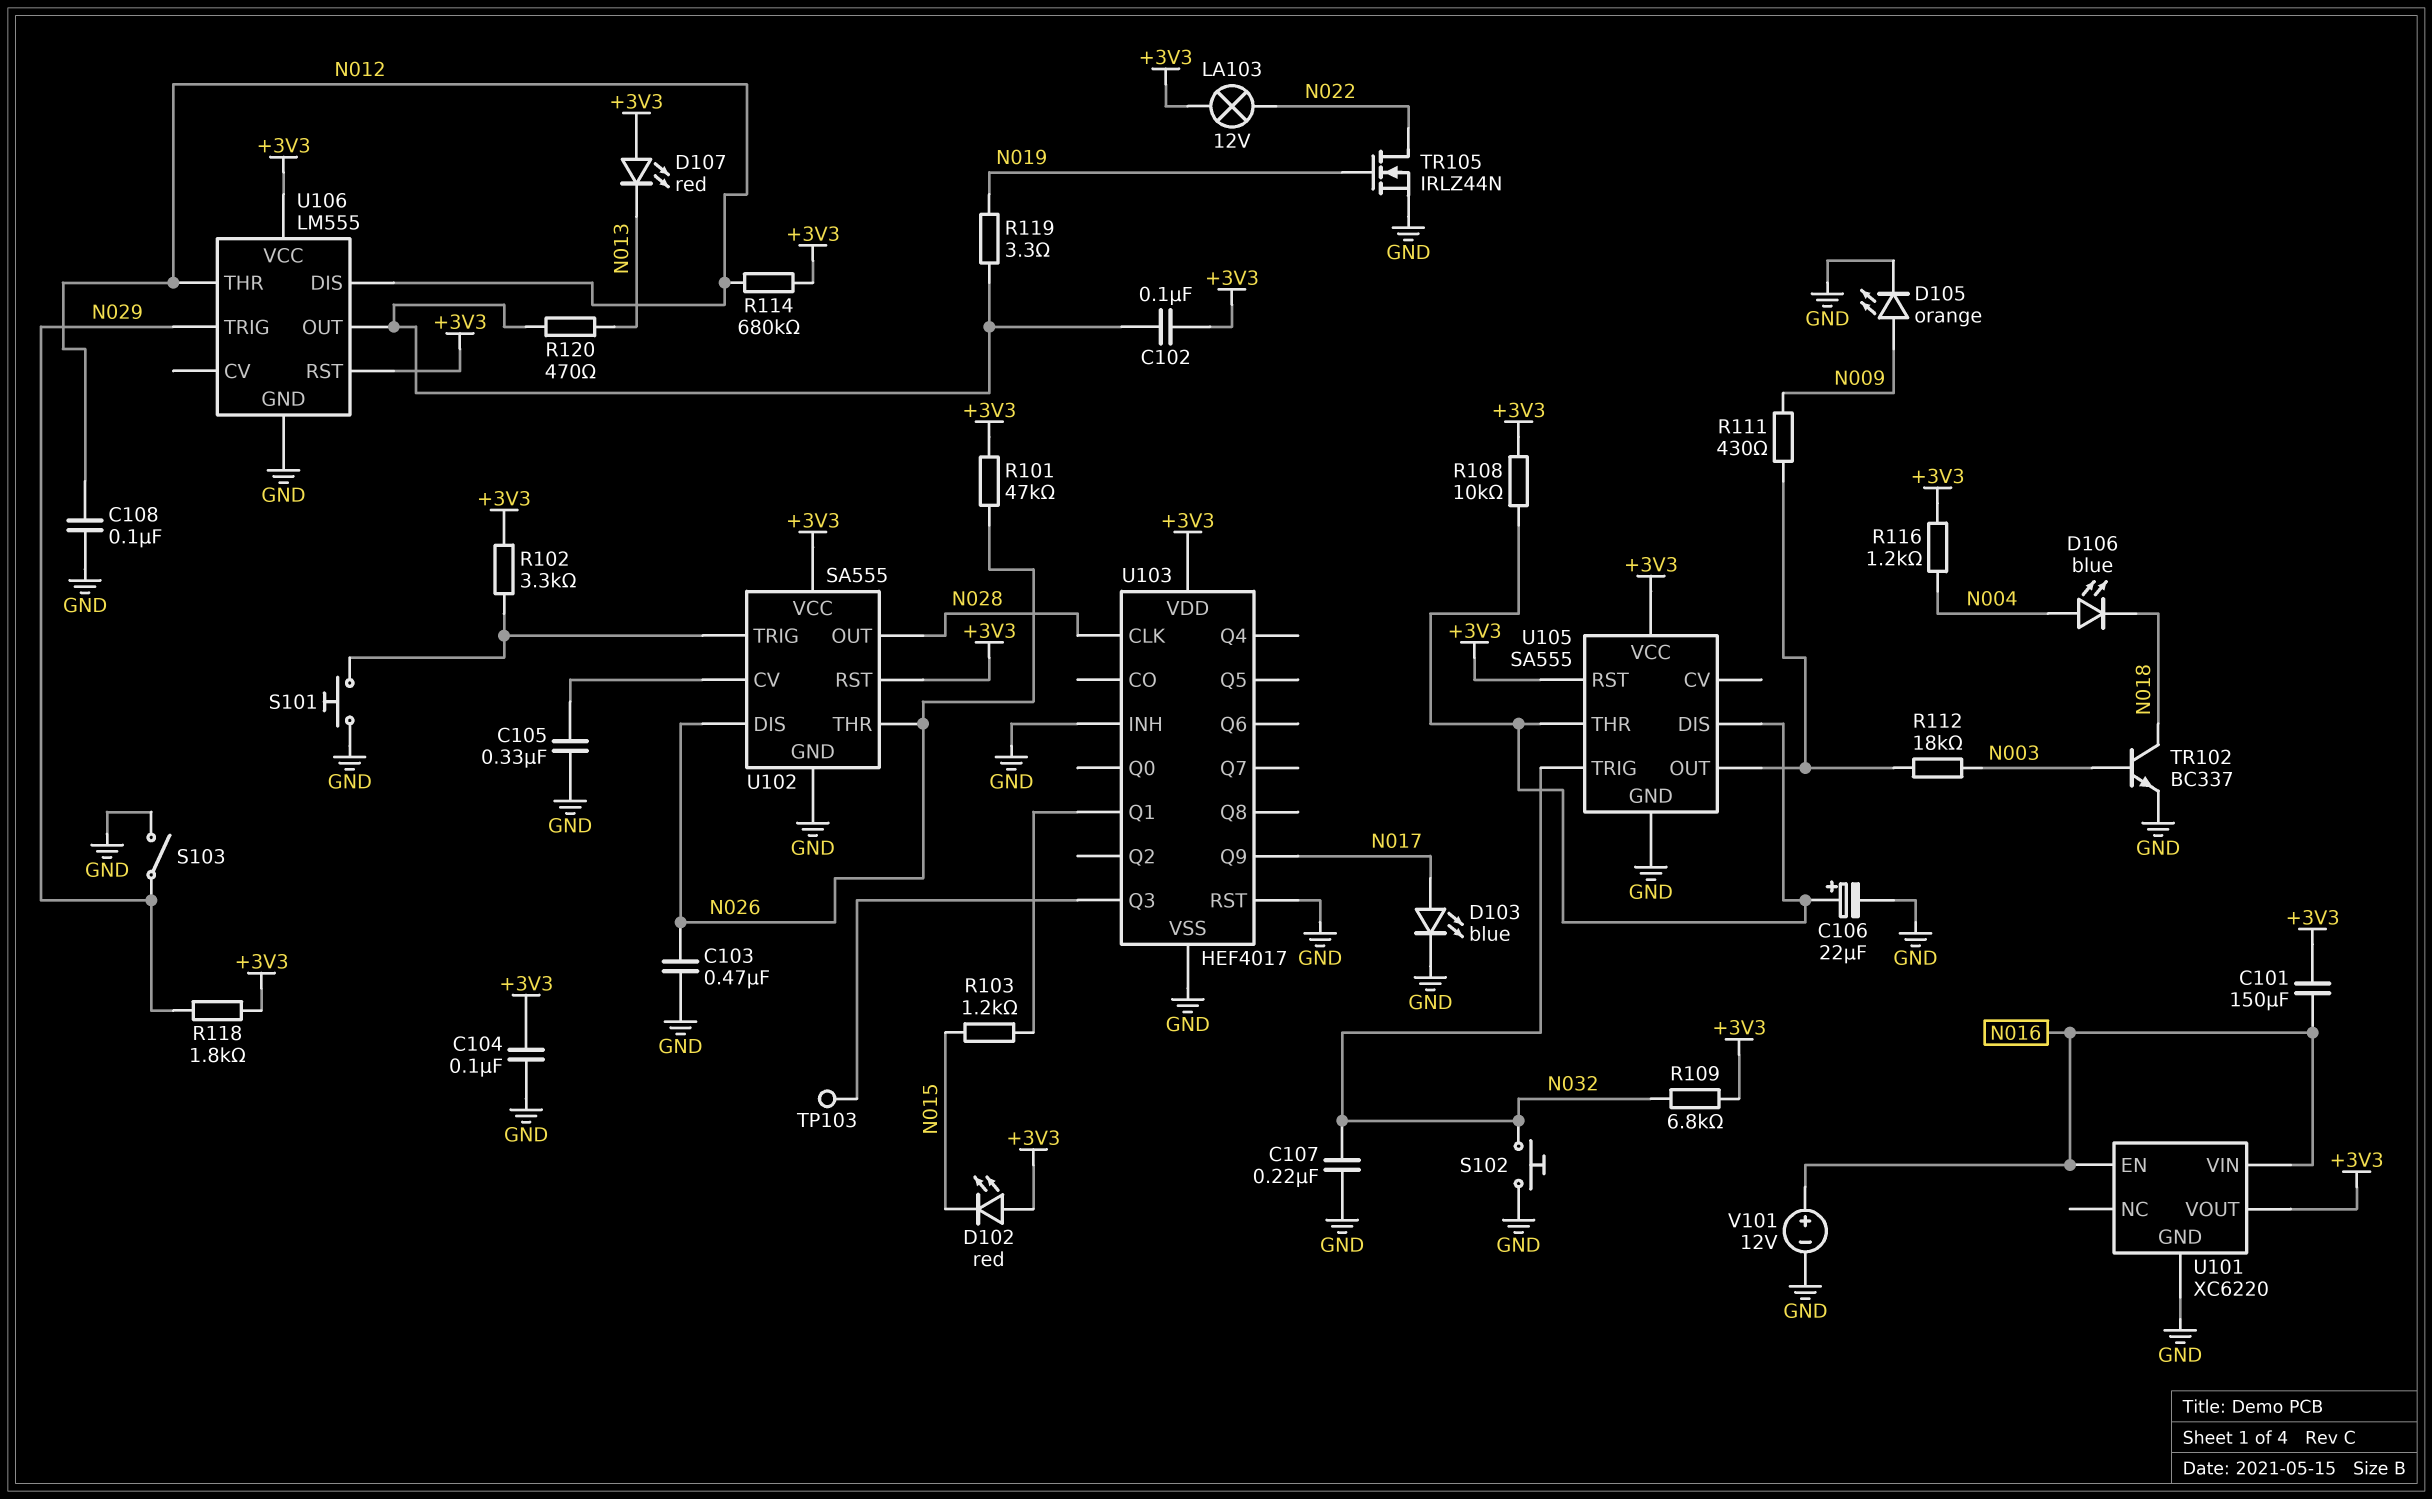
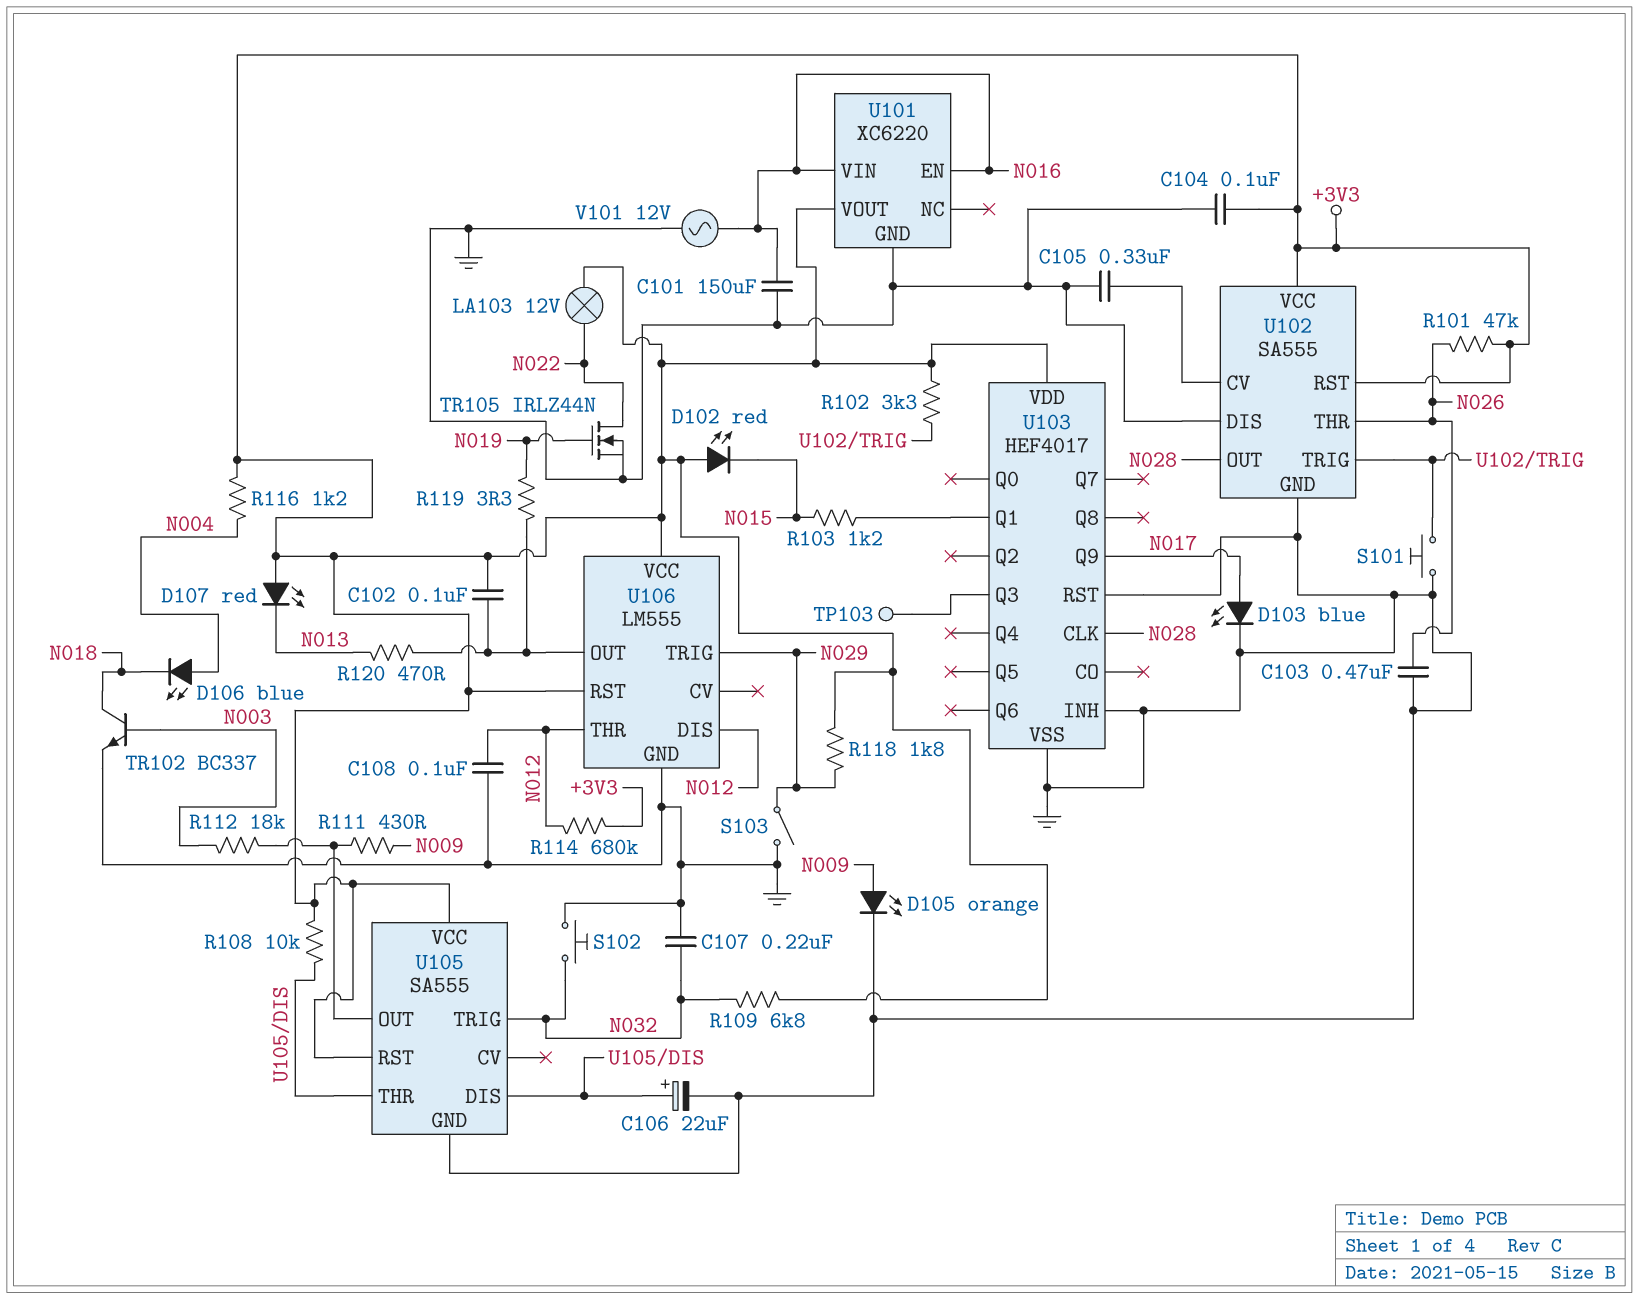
C101: 150uF (+3V3, N016) -> 150uF (GND, N016)
U102 pin DIS: N026 -> GND
V101: 12V (plus N016, minus GND) -> AC 12V (GND, N016)

